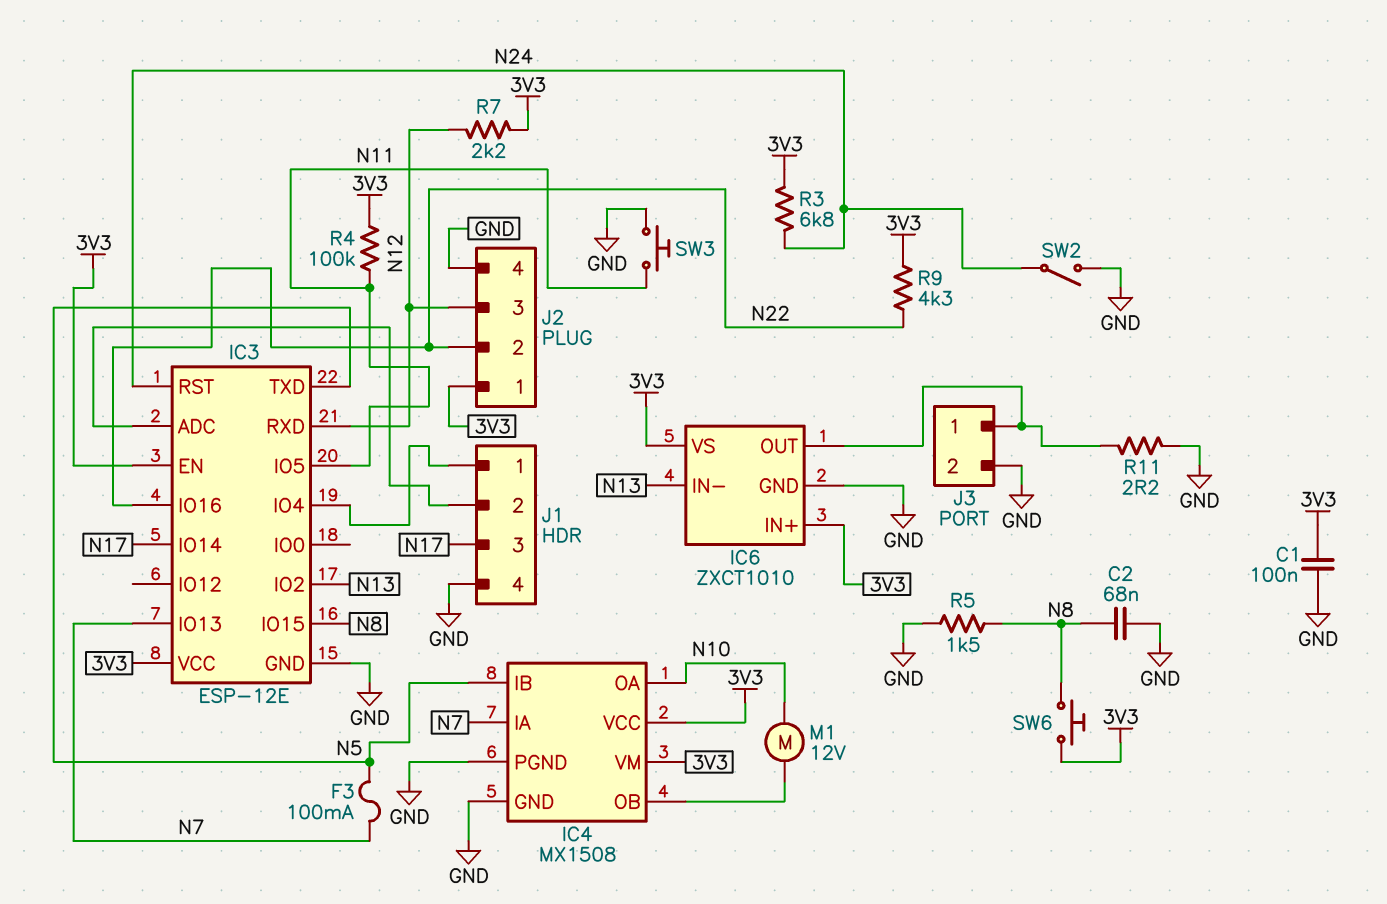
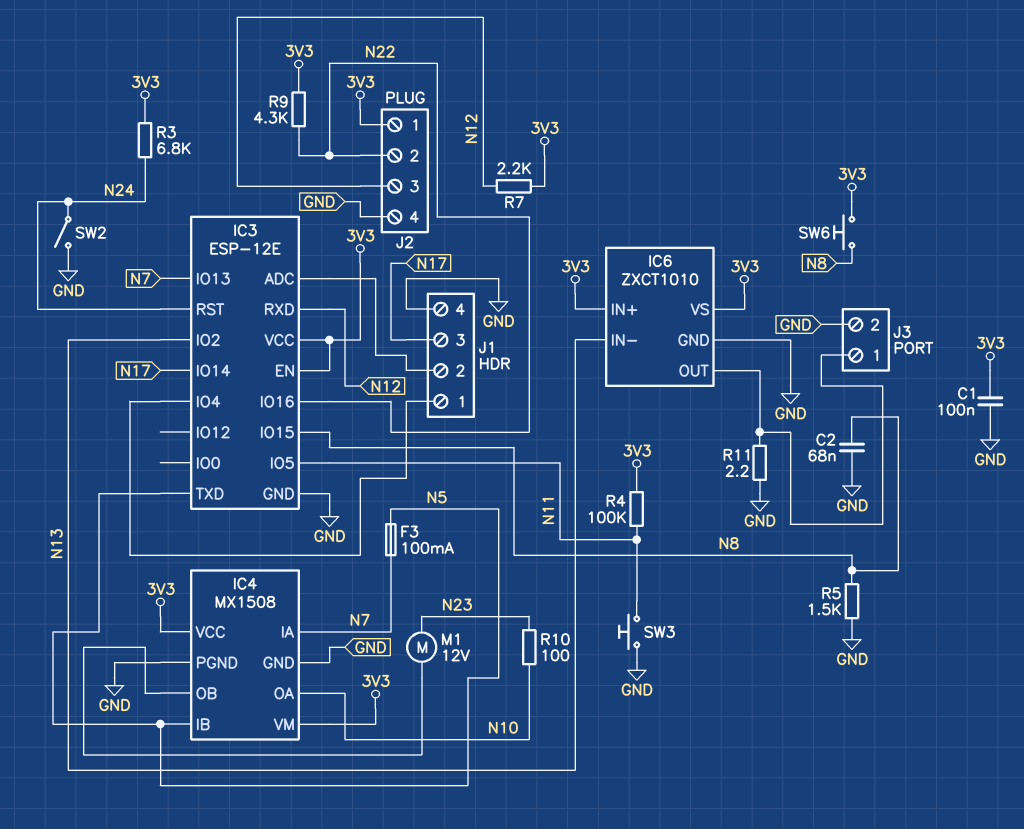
M1: motor 12V (IC4/OB, N10) -> motor 12V (IC4/OB, N23)
R10: none -> 100 (N10, N23)

